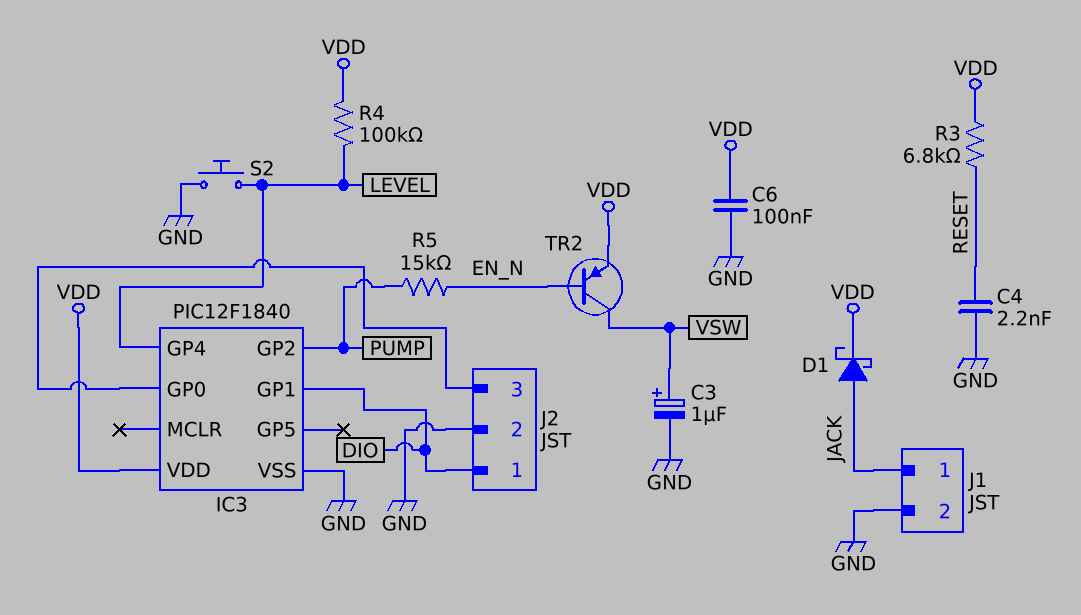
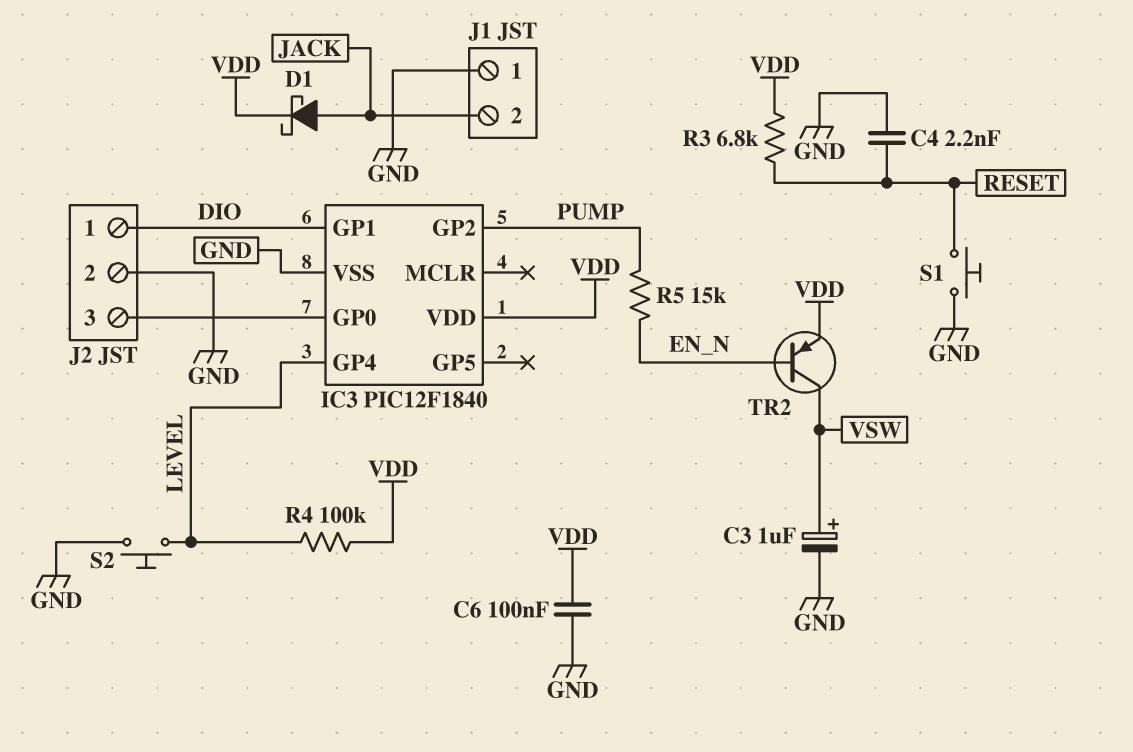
J1 pin 1: JACK -> GND
J1 pin 2: GND -> JACK
S1: none -> button (GND, RESET)

